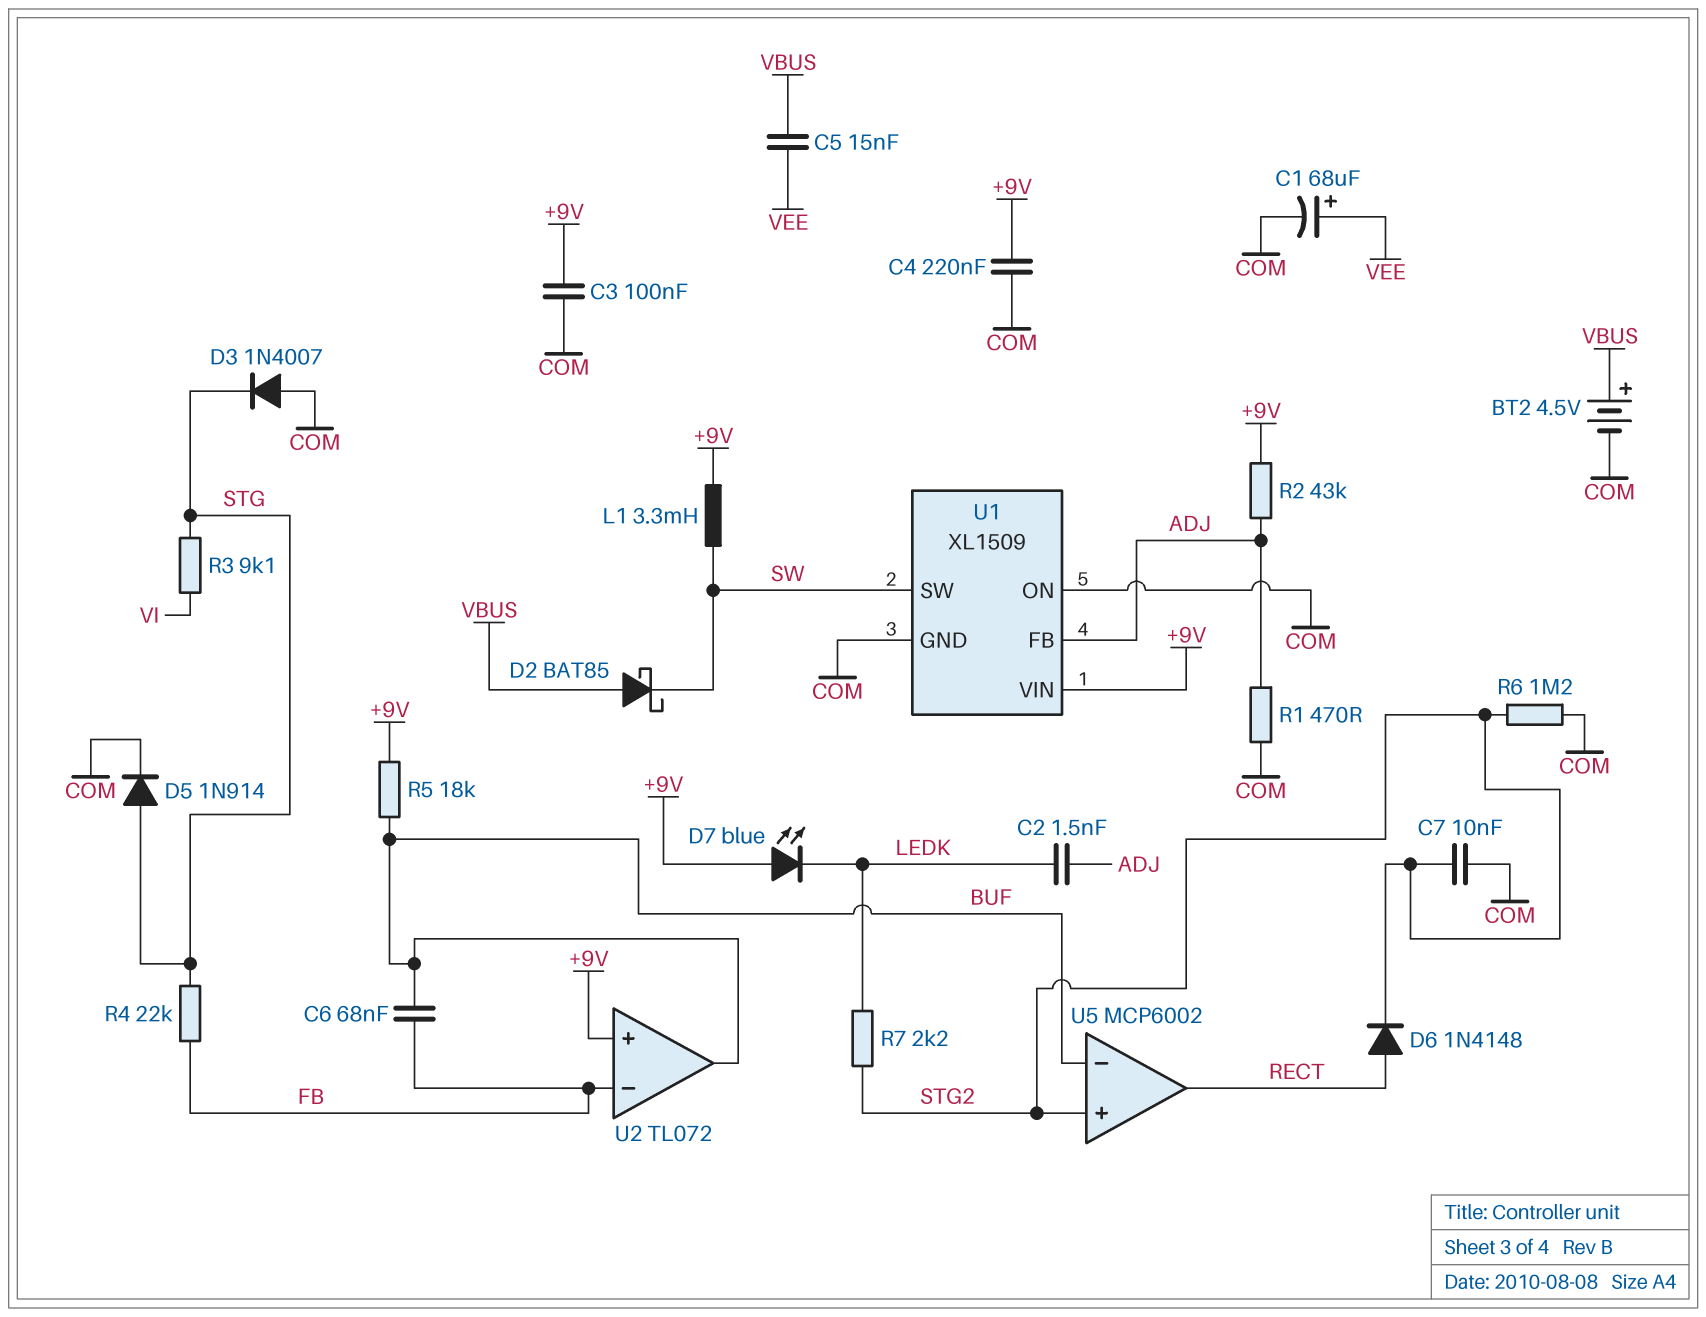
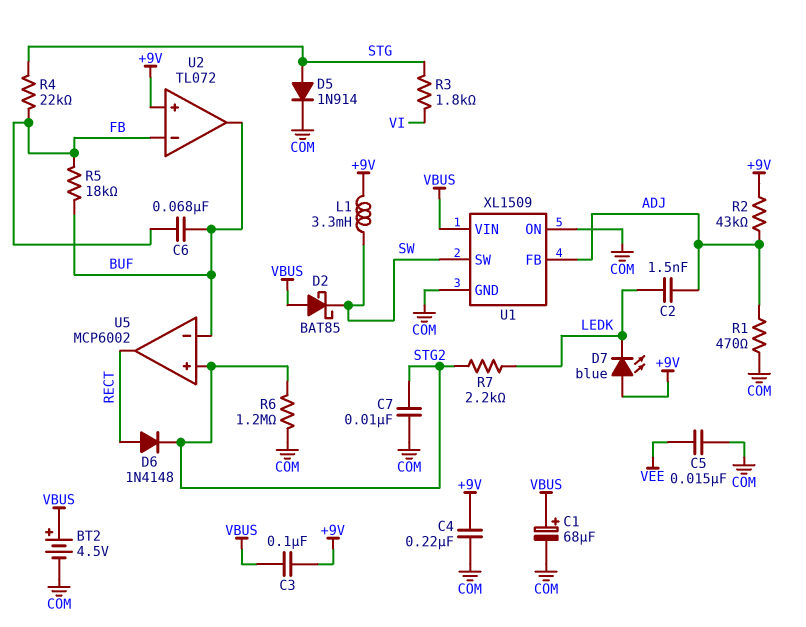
C1: 68uF (plus VEE, minus COM) -> 68uF (plus VBUS, minus COM)
C3: 100nF (+9V, COM) -> 100nF (+9V, VBUS)
C5: 15nF (VBUS, VEE) -> 15nF (COM, VEE)
D3: diode 1N4007 (A COM, K STG) -> none
R3: 9.1k (STG, VI) -> 1.8k (STG, VI)
R5: 18k (+9V, BUF) -> 18k (BUF, FB)
U1 pin VIN: +9V -> VBUS

